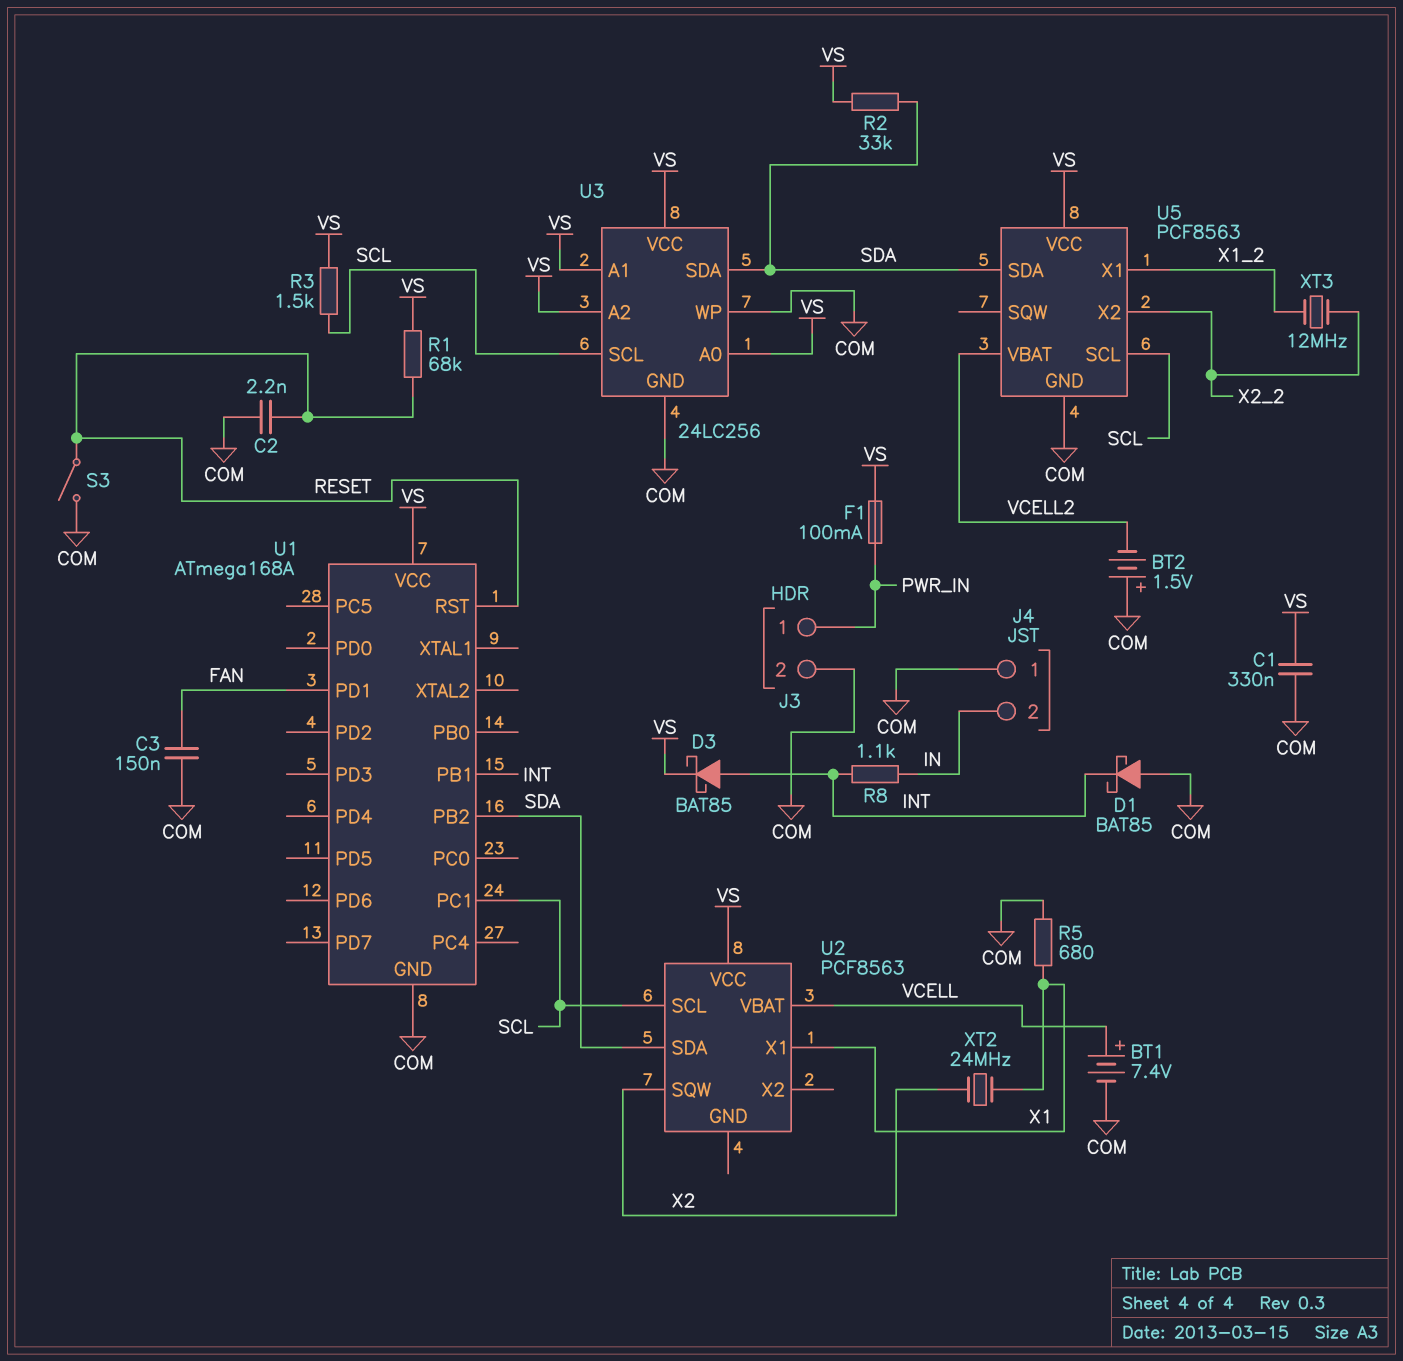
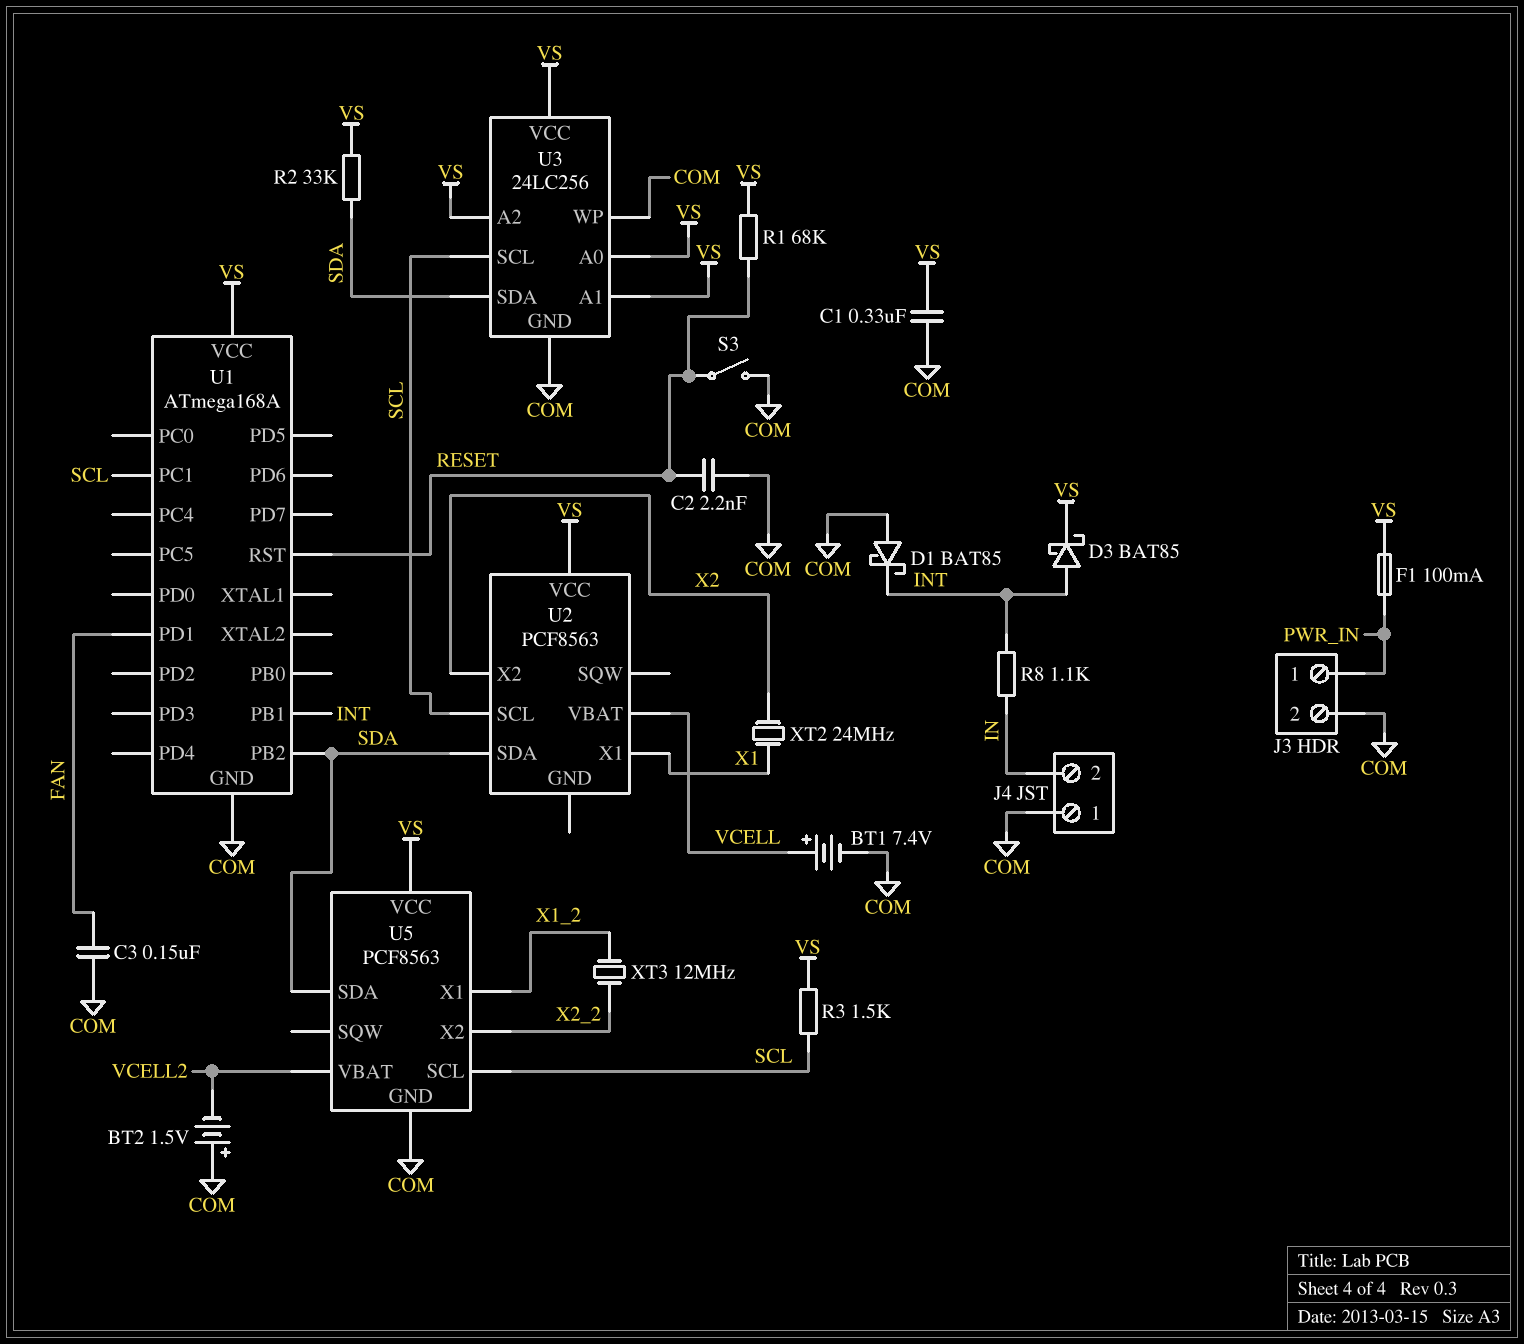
R5: 680 (COM, X1) -> none
U2 pin SQW: X2 -> none
U2 pin X2: none -> X2

